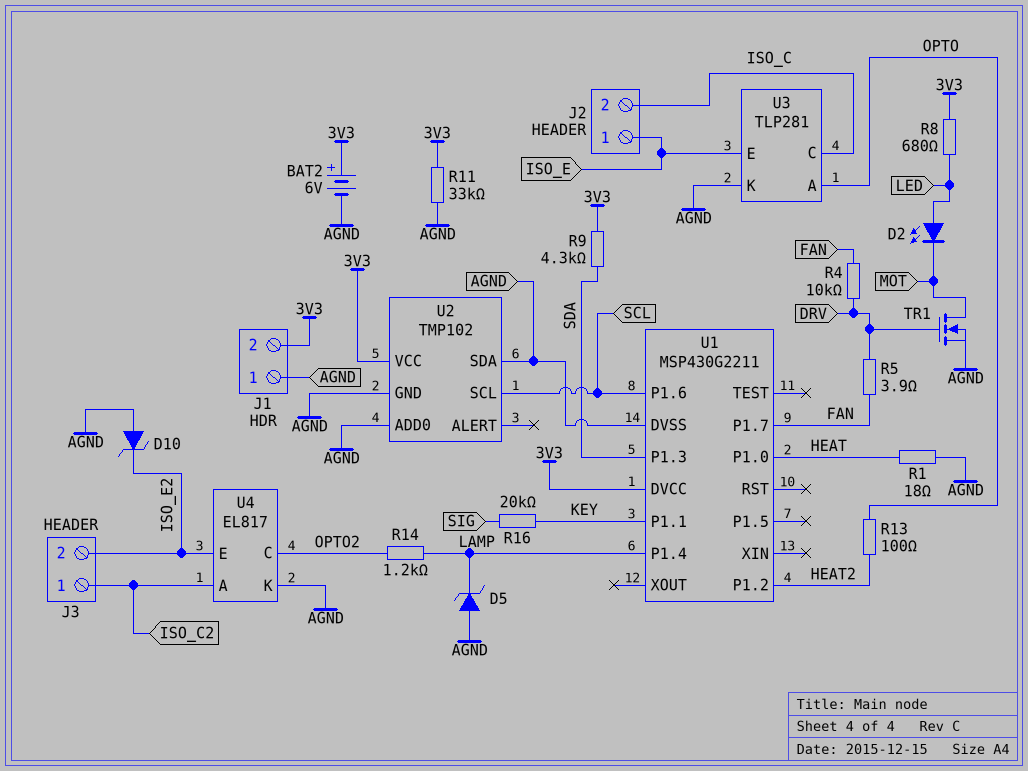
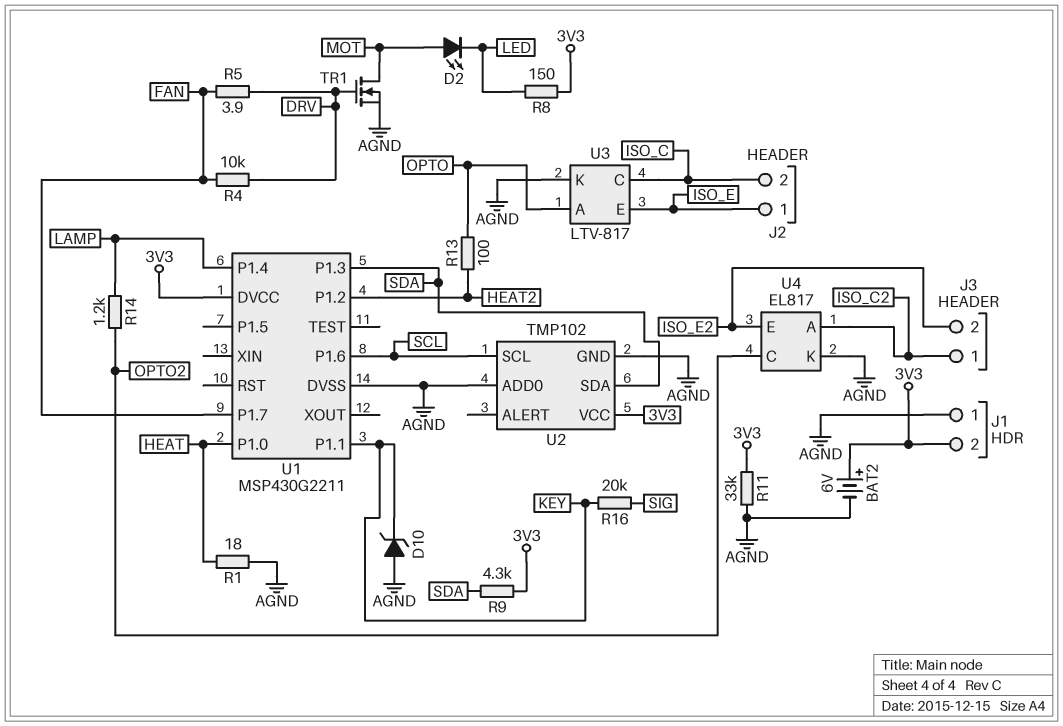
D2: LED (A LED, K MOT) -> LED (A MOT, K LED)
D5: zener (A AGND, K LAMP) -> none
D10: zener (A AGND, K ISO_E2) -> zener (A AGND, K KEY)
R8: 680 (3V3, LED) -> 150 (3V3, LED)
U2 pin SDA: AGND -> SDA
U3: TLP281 -> LTV-817

